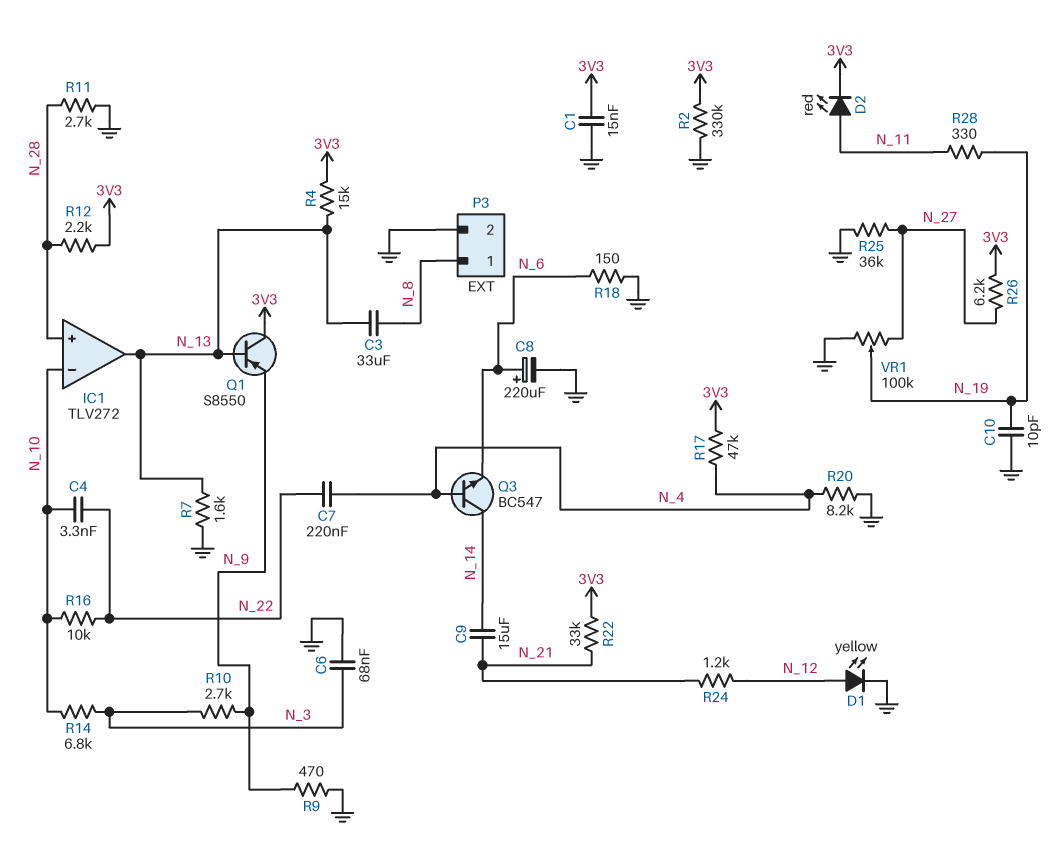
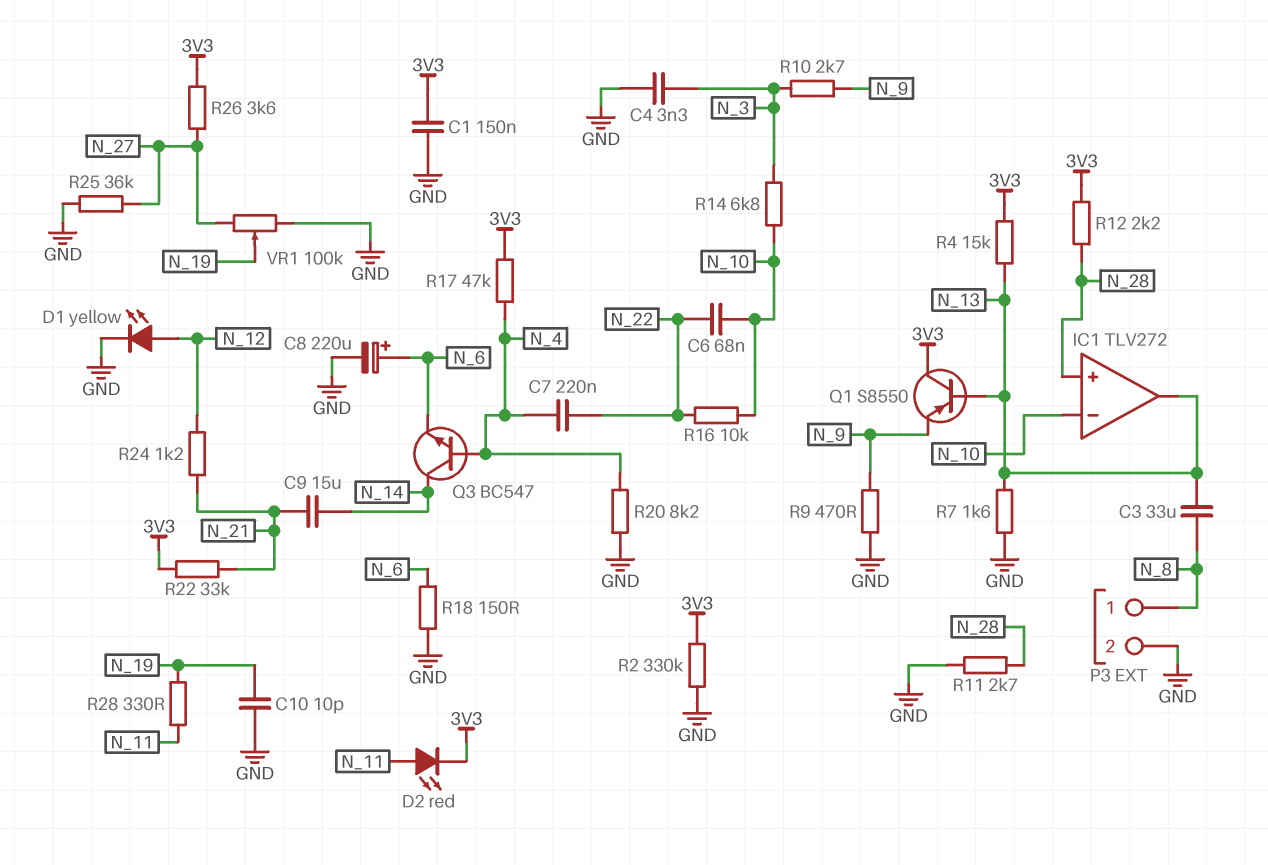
C1: 15nF (3V3, GND) -> 150nF (3V3, GND)
C4: 3.3nF (N_10, N_22) -> 3.3nF (GND, N_3)
C6: 68nF (GND, N_3) -> 68nF (N_10, N_22)
R26: 6.2k (3V3, N_27) -> 3.6k (3V3, N_27)

